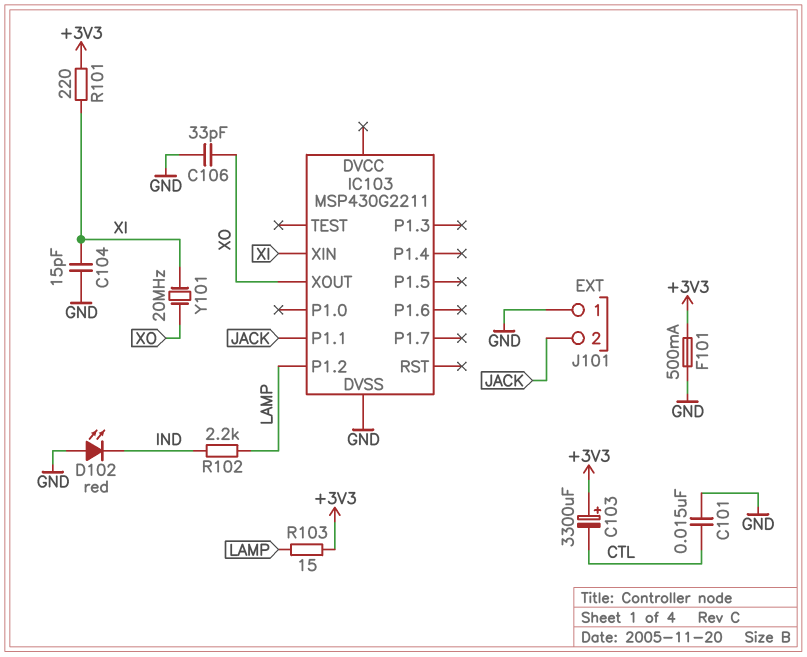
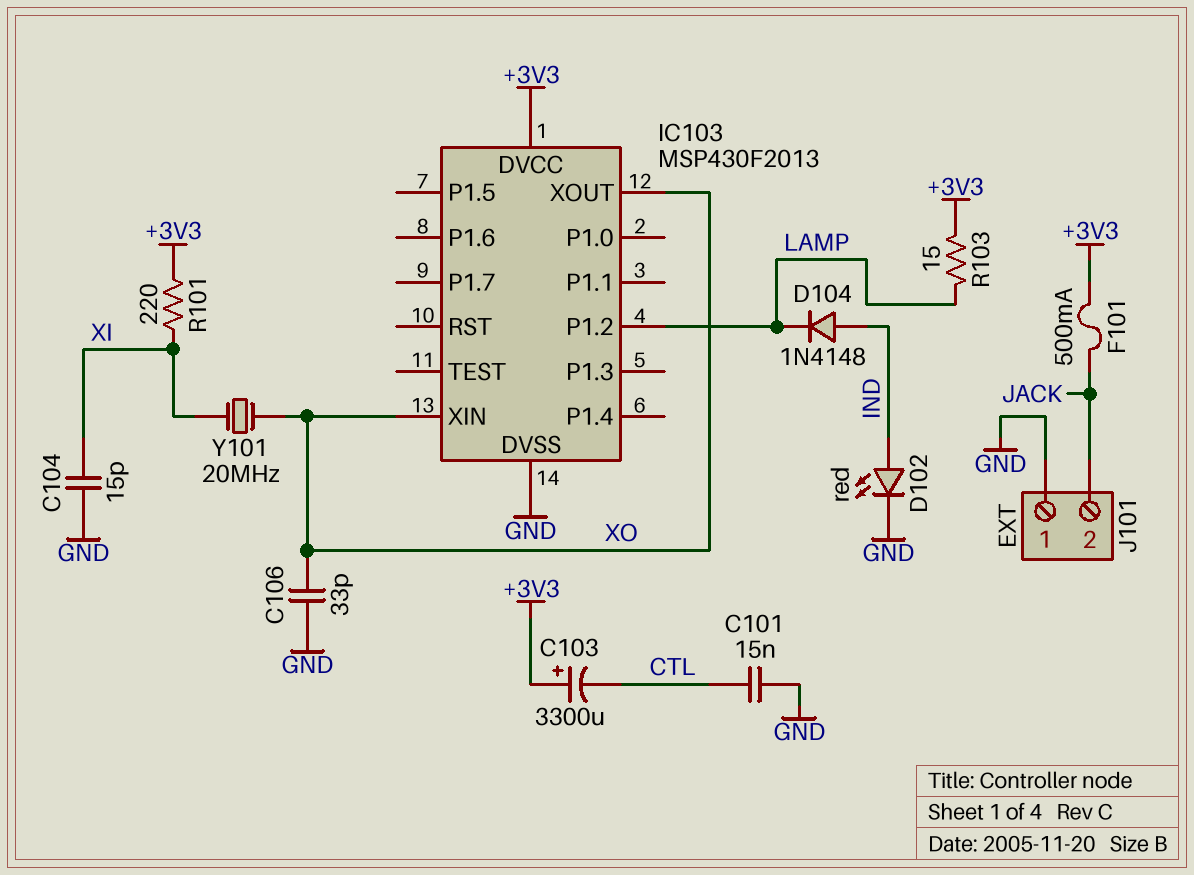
D102: LED red (A GND, K IND) -> LED red (A IND, K GND)
D104: none -> diode 1N4148 (A IND, K LAMP)
F101: 500mA (+3V3, GND) -> 500mA (+3V3, JACK)
IC103: MSP430G2211 -> MSP430F2013
IC103 pin DVCC: none -> +3V3
IC103 pin P1.1: JACK -> none
IC103 pin XIN: XI -> XO
R102: 2.2k (IND, LAMP) -> none

